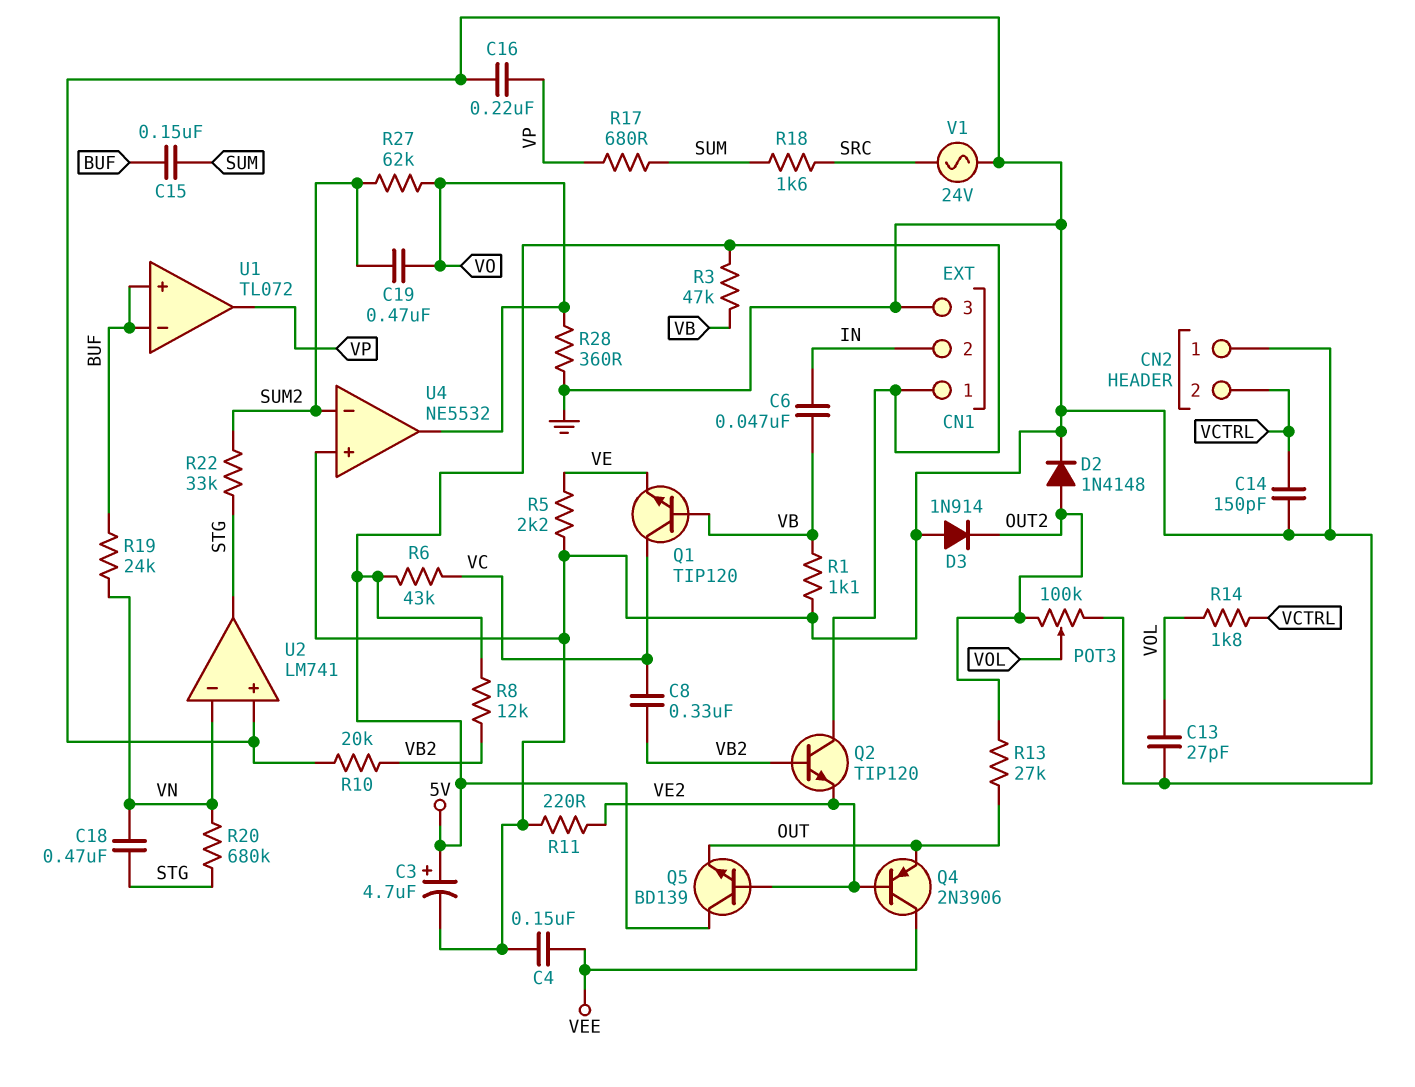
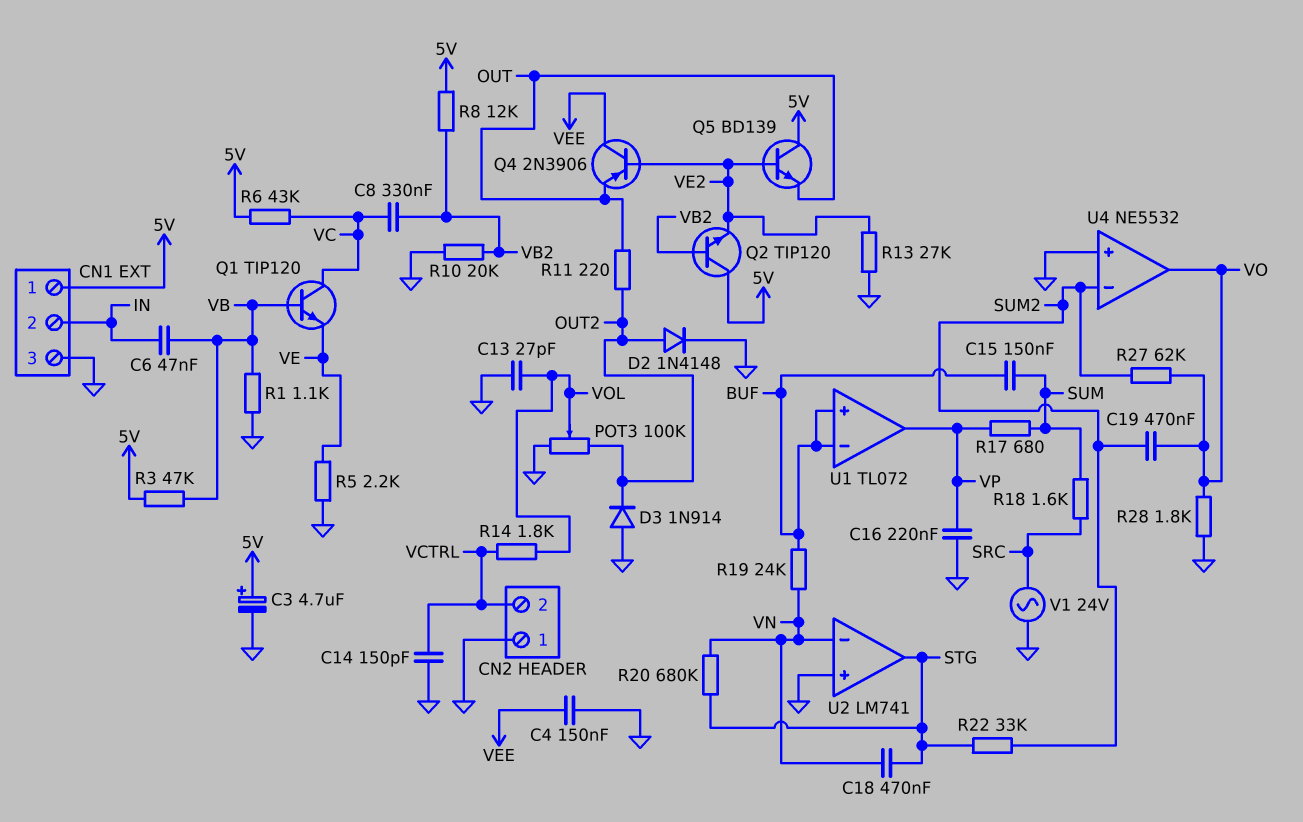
R11: 220 (GND, VE2) -> 220 (OUT, OUT2)
R13: 27k (OUT, OUT2) -> 27k (GND, VE2)
R28: 360 (GND, VO) -> 1.8k (GND, VO)

